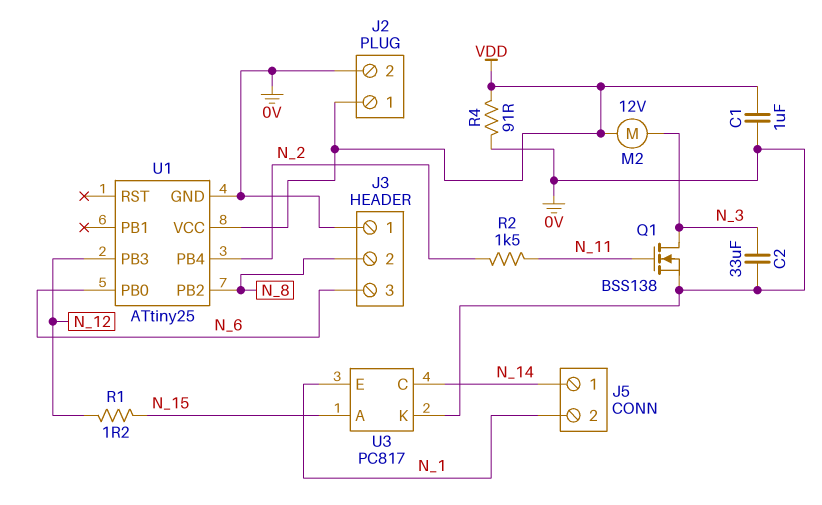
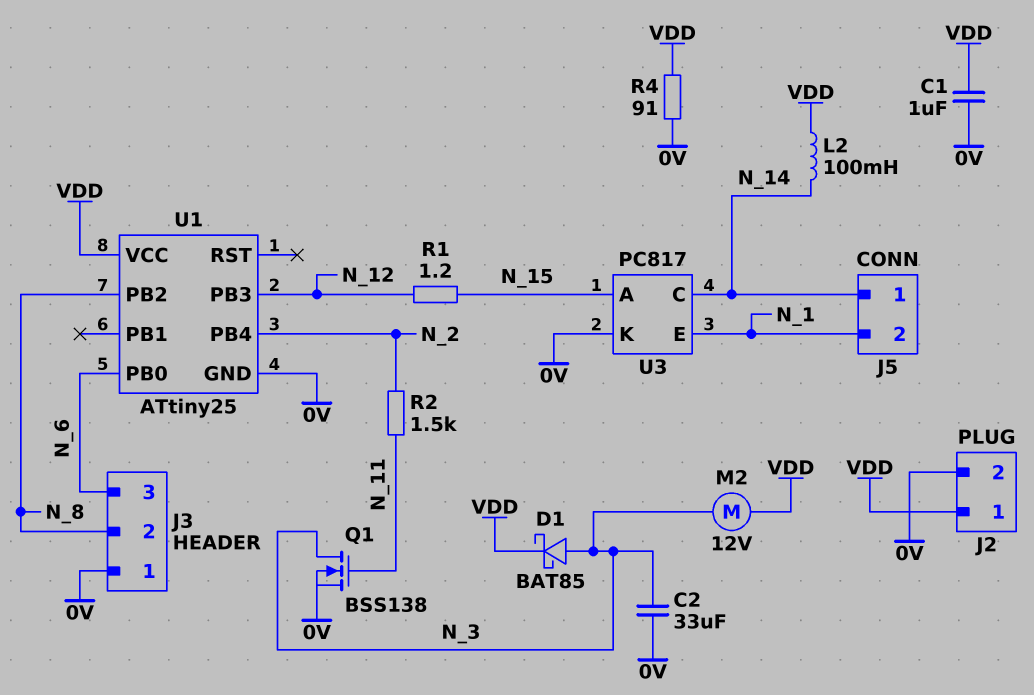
D1: none -> schottky BAT85 (A N_3, K VDD)
L2: none -> 100mH (N_14, VDD)

